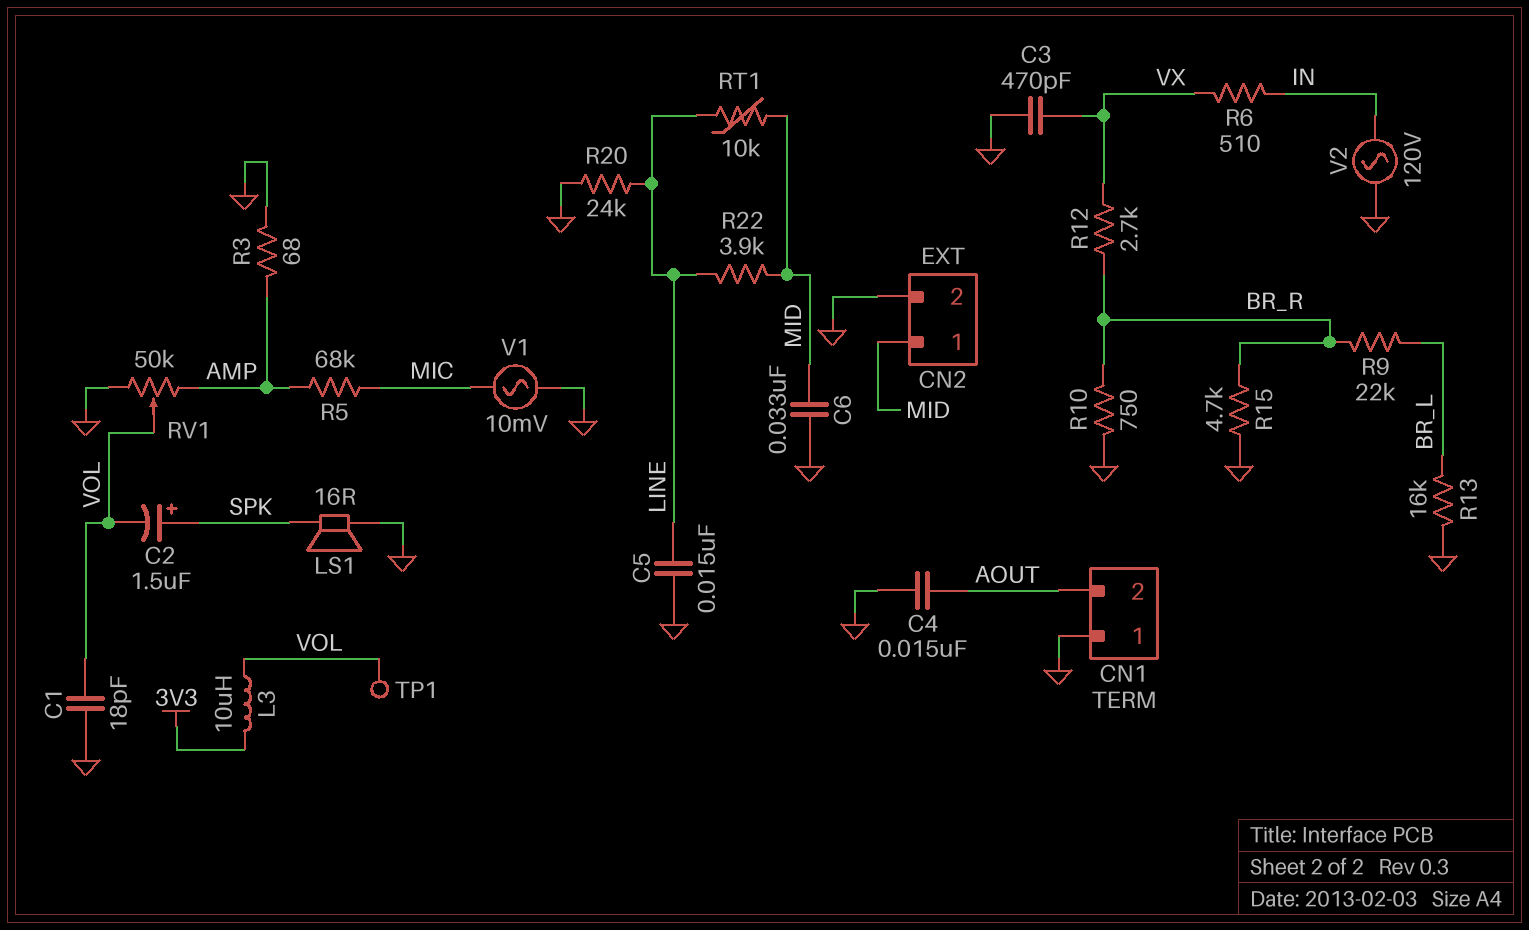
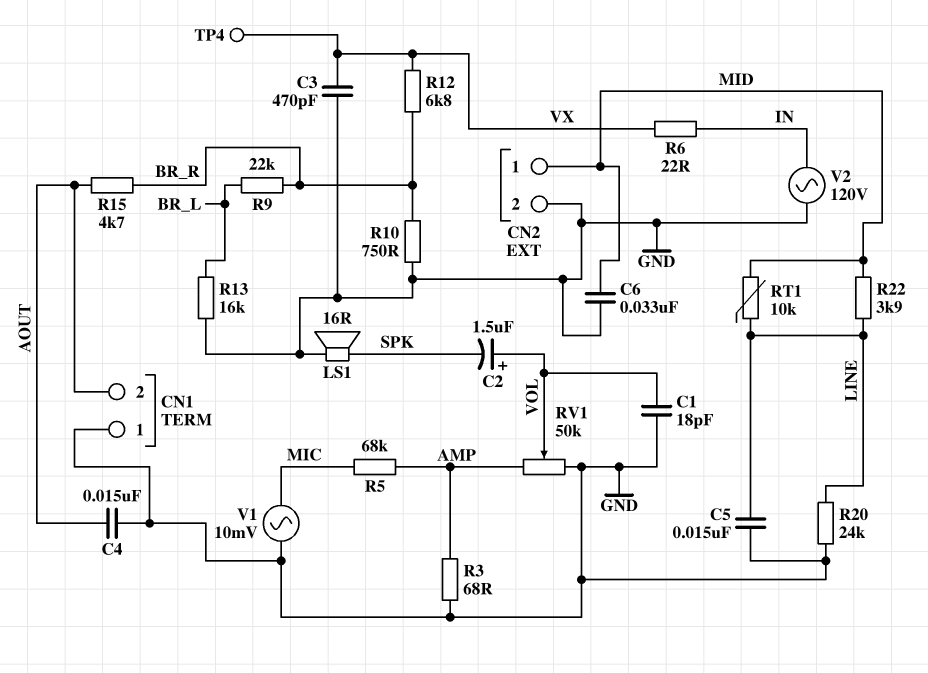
C2: 1.5uF (plus SPK, minus VOL) -> 1.5uF (plus VOL, minus SPK)
L3: 10uH (3V3, VOL) -> none
R6: 510 (IN, VX) -> 22 (IN, VX)
R12: 2.7k (BR_R, VX) -> 6.8k (BR_R, VX)
R15: 4.7k (BR_R, GND) -> 4.7k (AOUT, BR_R)
TP1: test point (VOL) -> none
TP4: none -> test point (VX)

